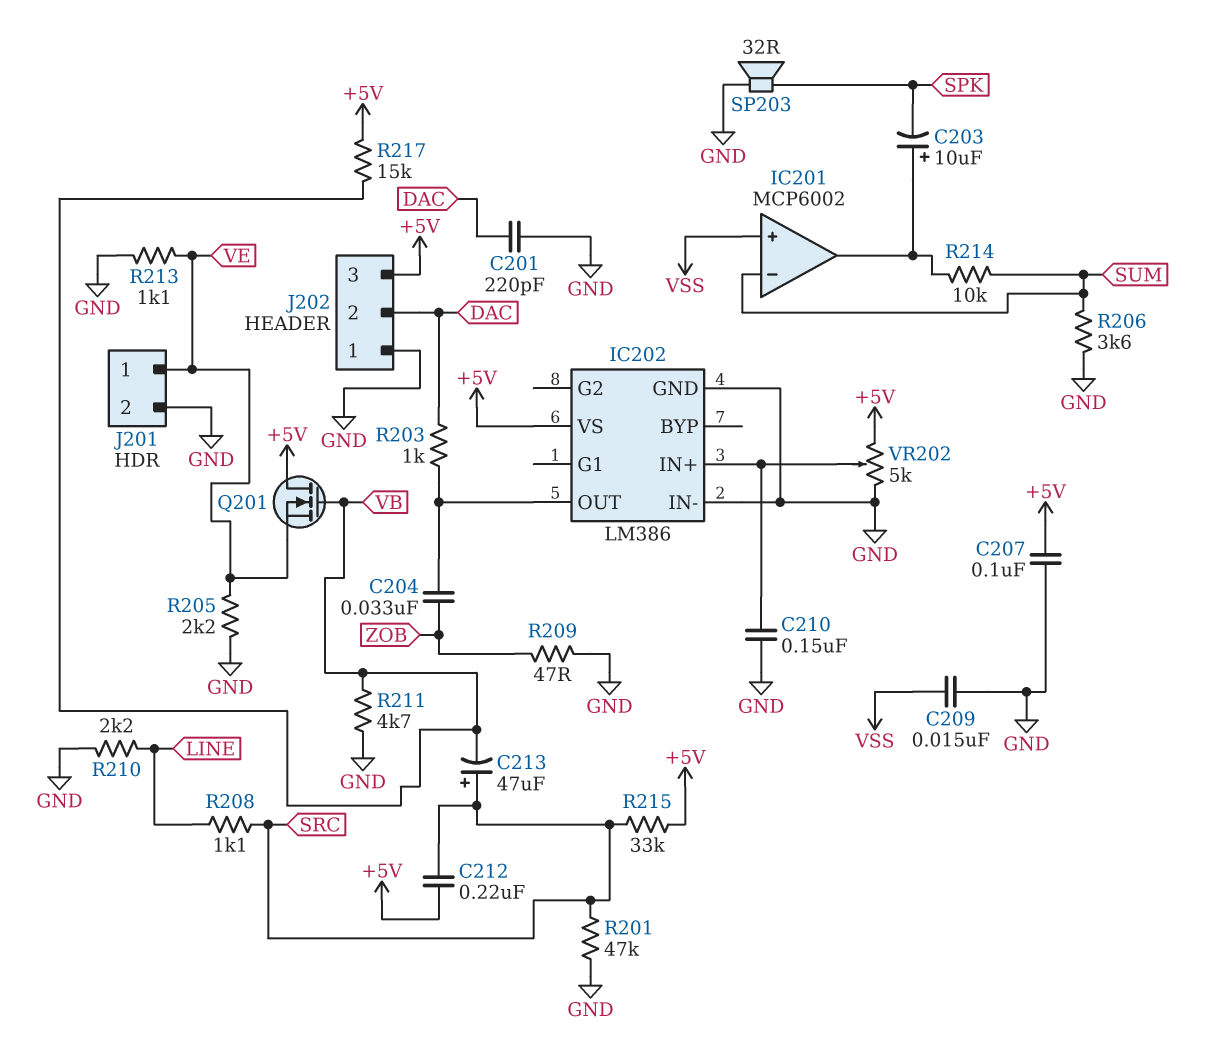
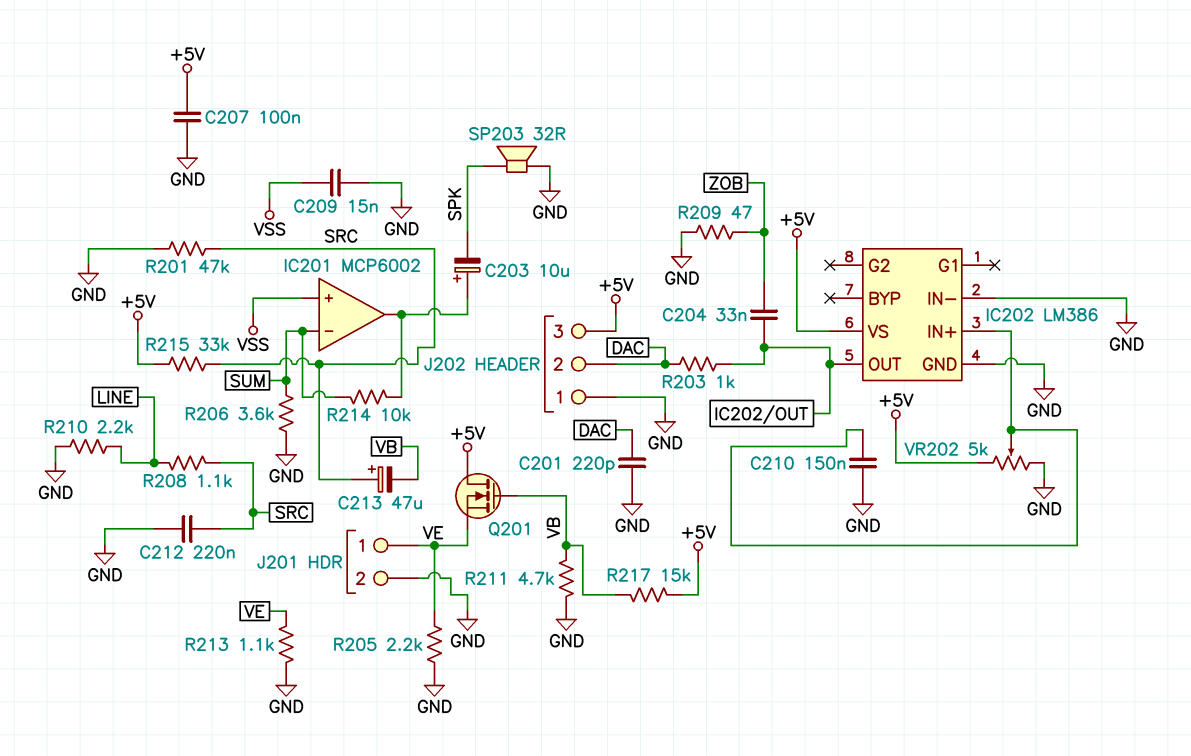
C212: 220nF (+5V, SRC) -> 220nF (GND, SRC)

